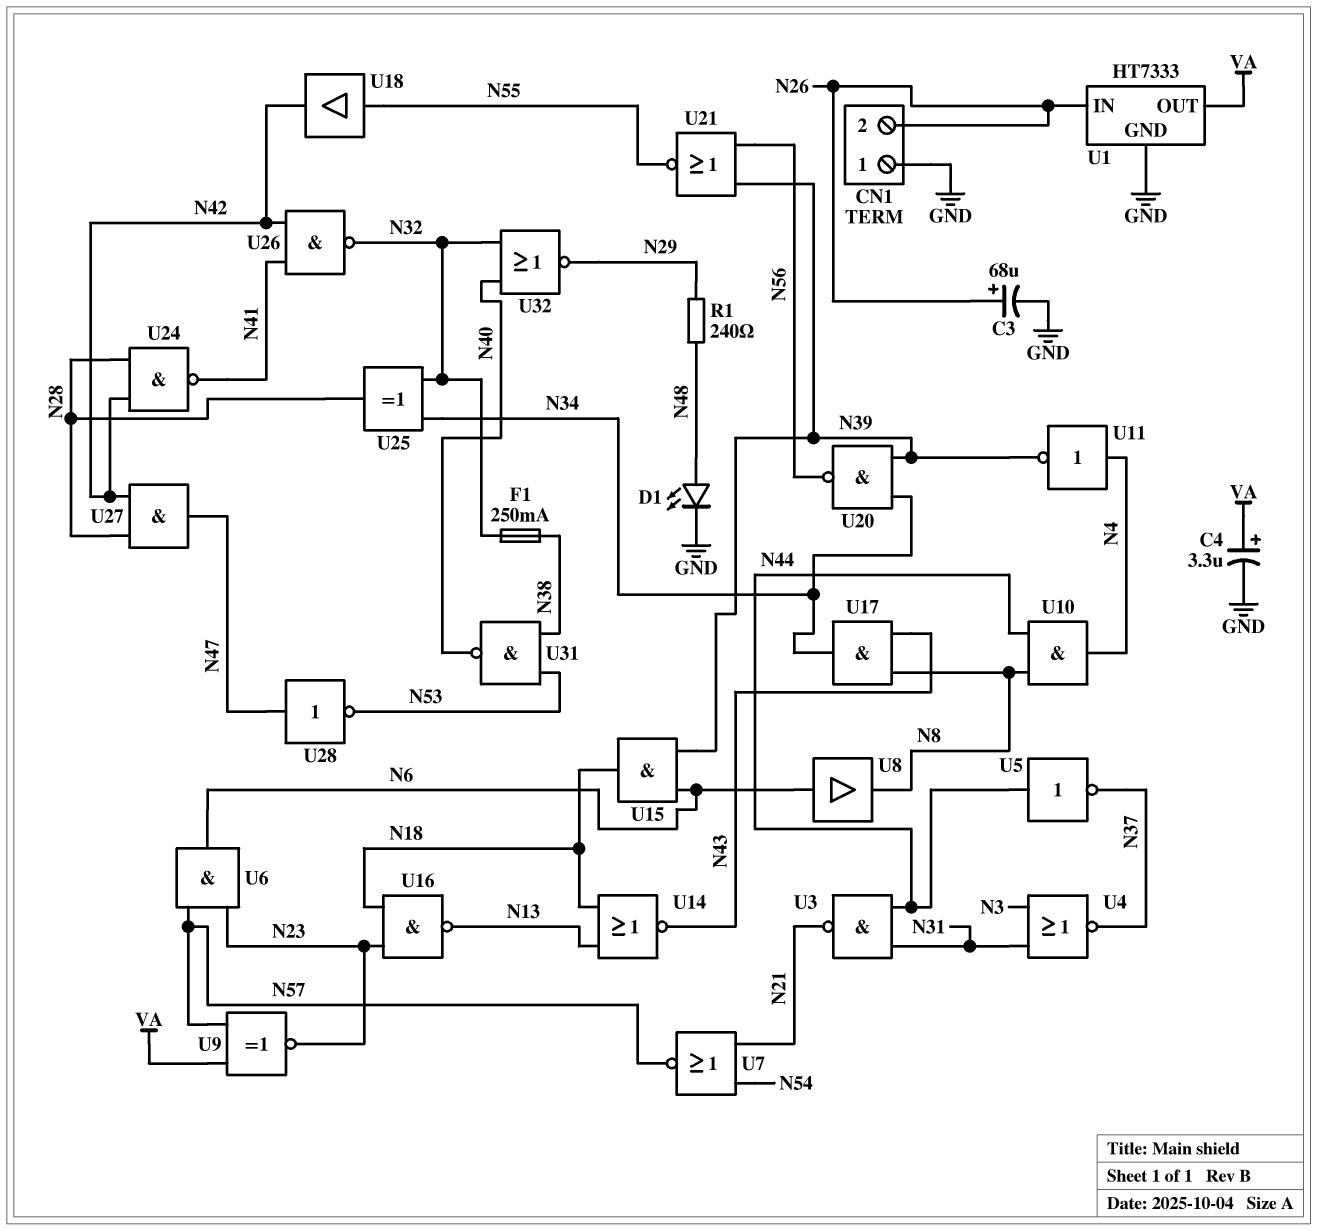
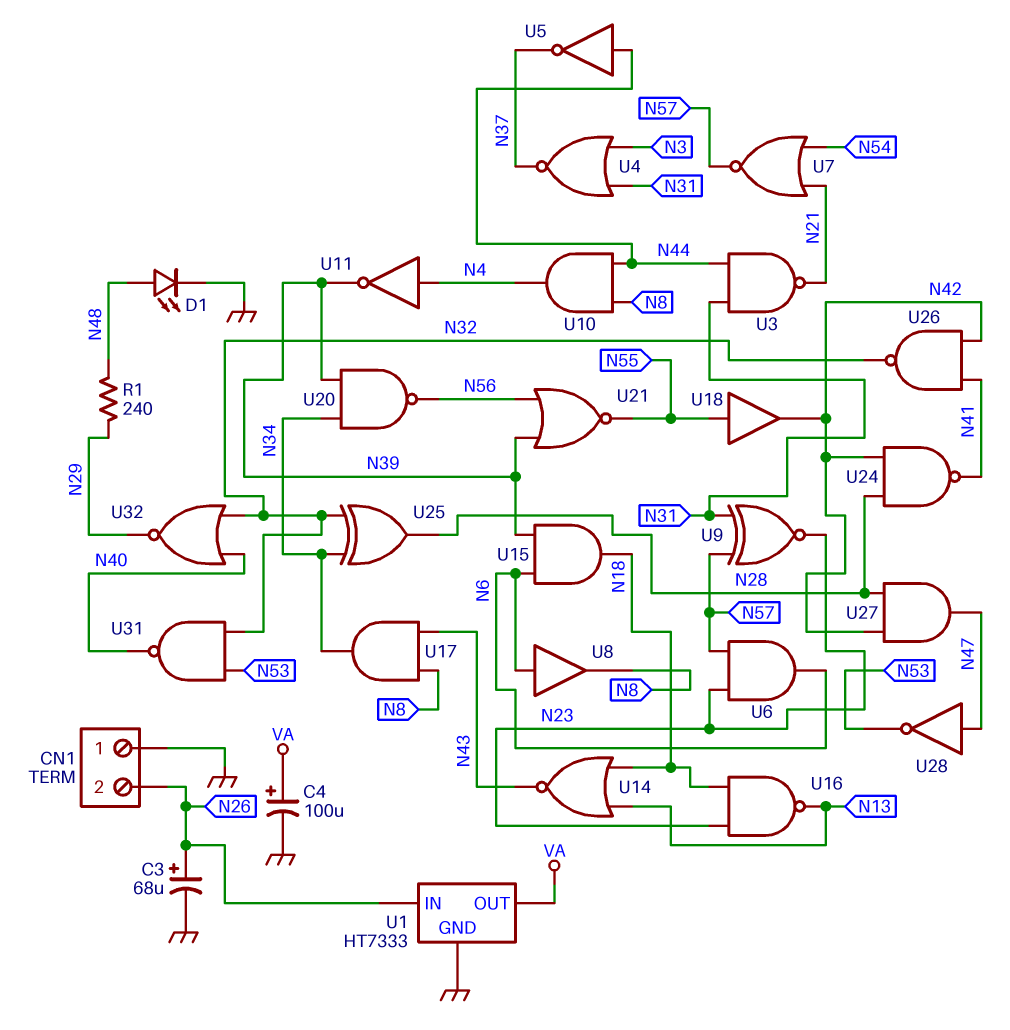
C4: 3.3uF (plus VA, minus GND) -> 100uF (plus VA, minus GND)
F1: 250mA (N32, N38) -> none
U9: XNOR (in N57, in VA, out N23) -> XNOR (in N31, in N57, out N23)
U31: NAND (in N38, in N53, out N40) -> NAND (in N32, in N53, out N40)

